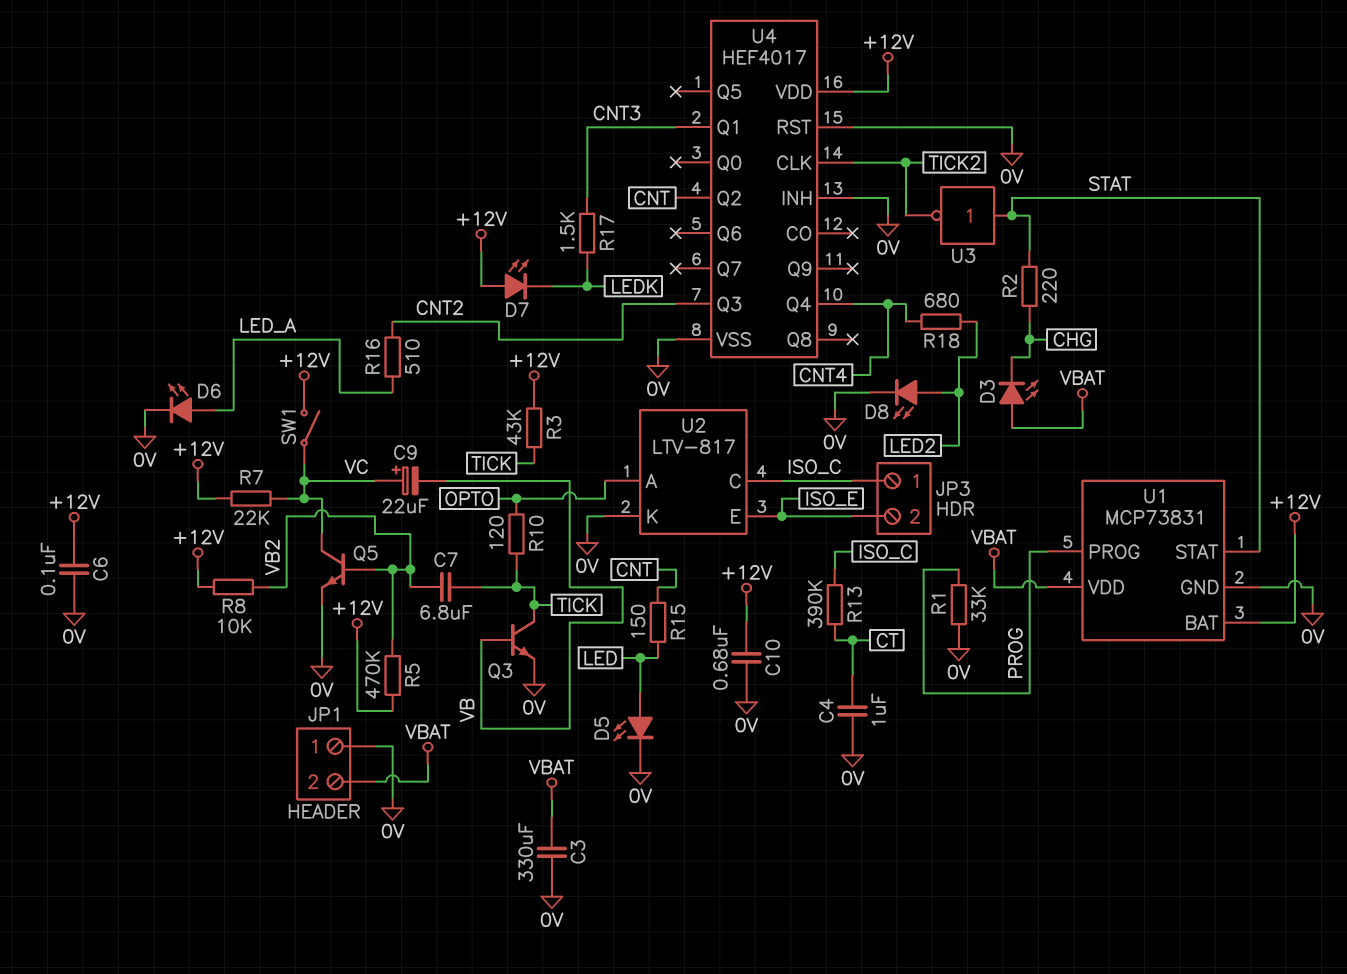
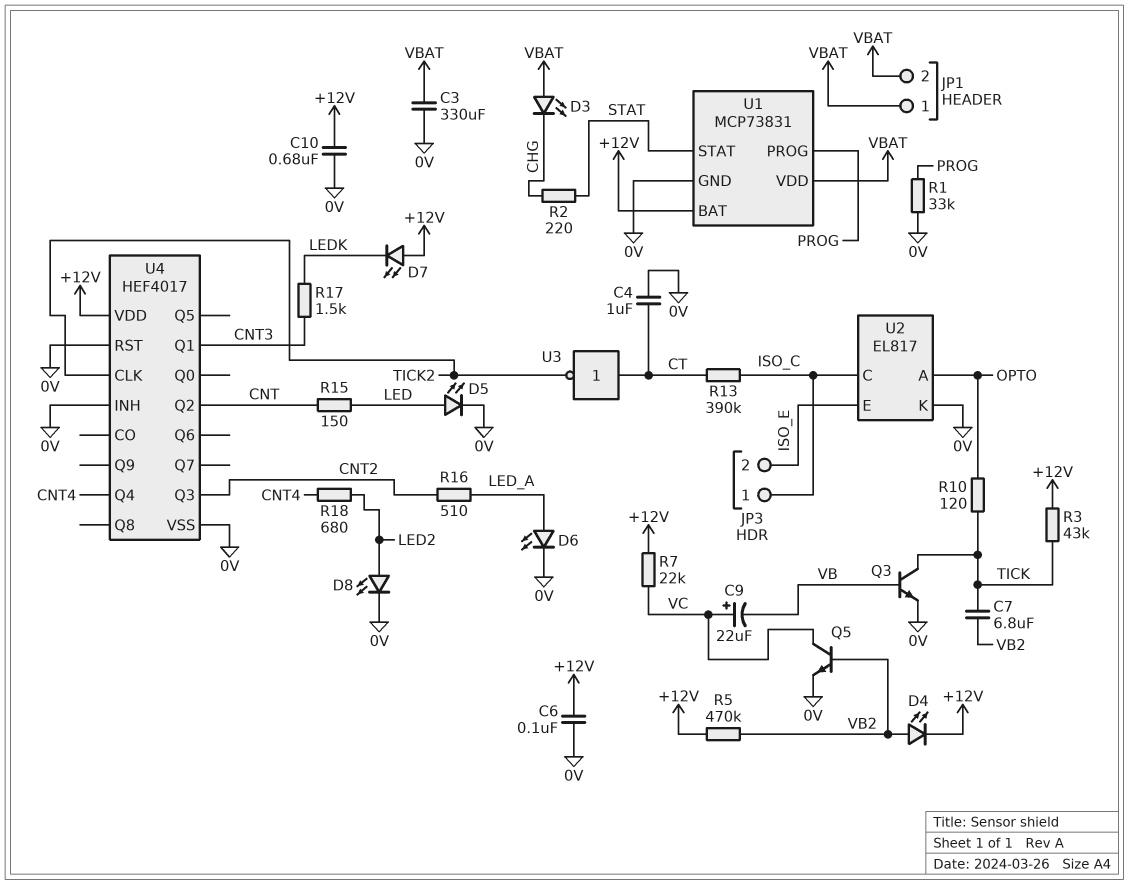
D4: none -> LED (A VB2, K +12V)
JP1 pin 1: 0V -> VBAT
R8: 10k (+12V, VB2) -> none
SW1: switch (+12V, VC) -> none
U2: LTV-817 -> EL817
U3: NOT (in STAT, out TICK2) -> NOT (in CT, out TICK2)

